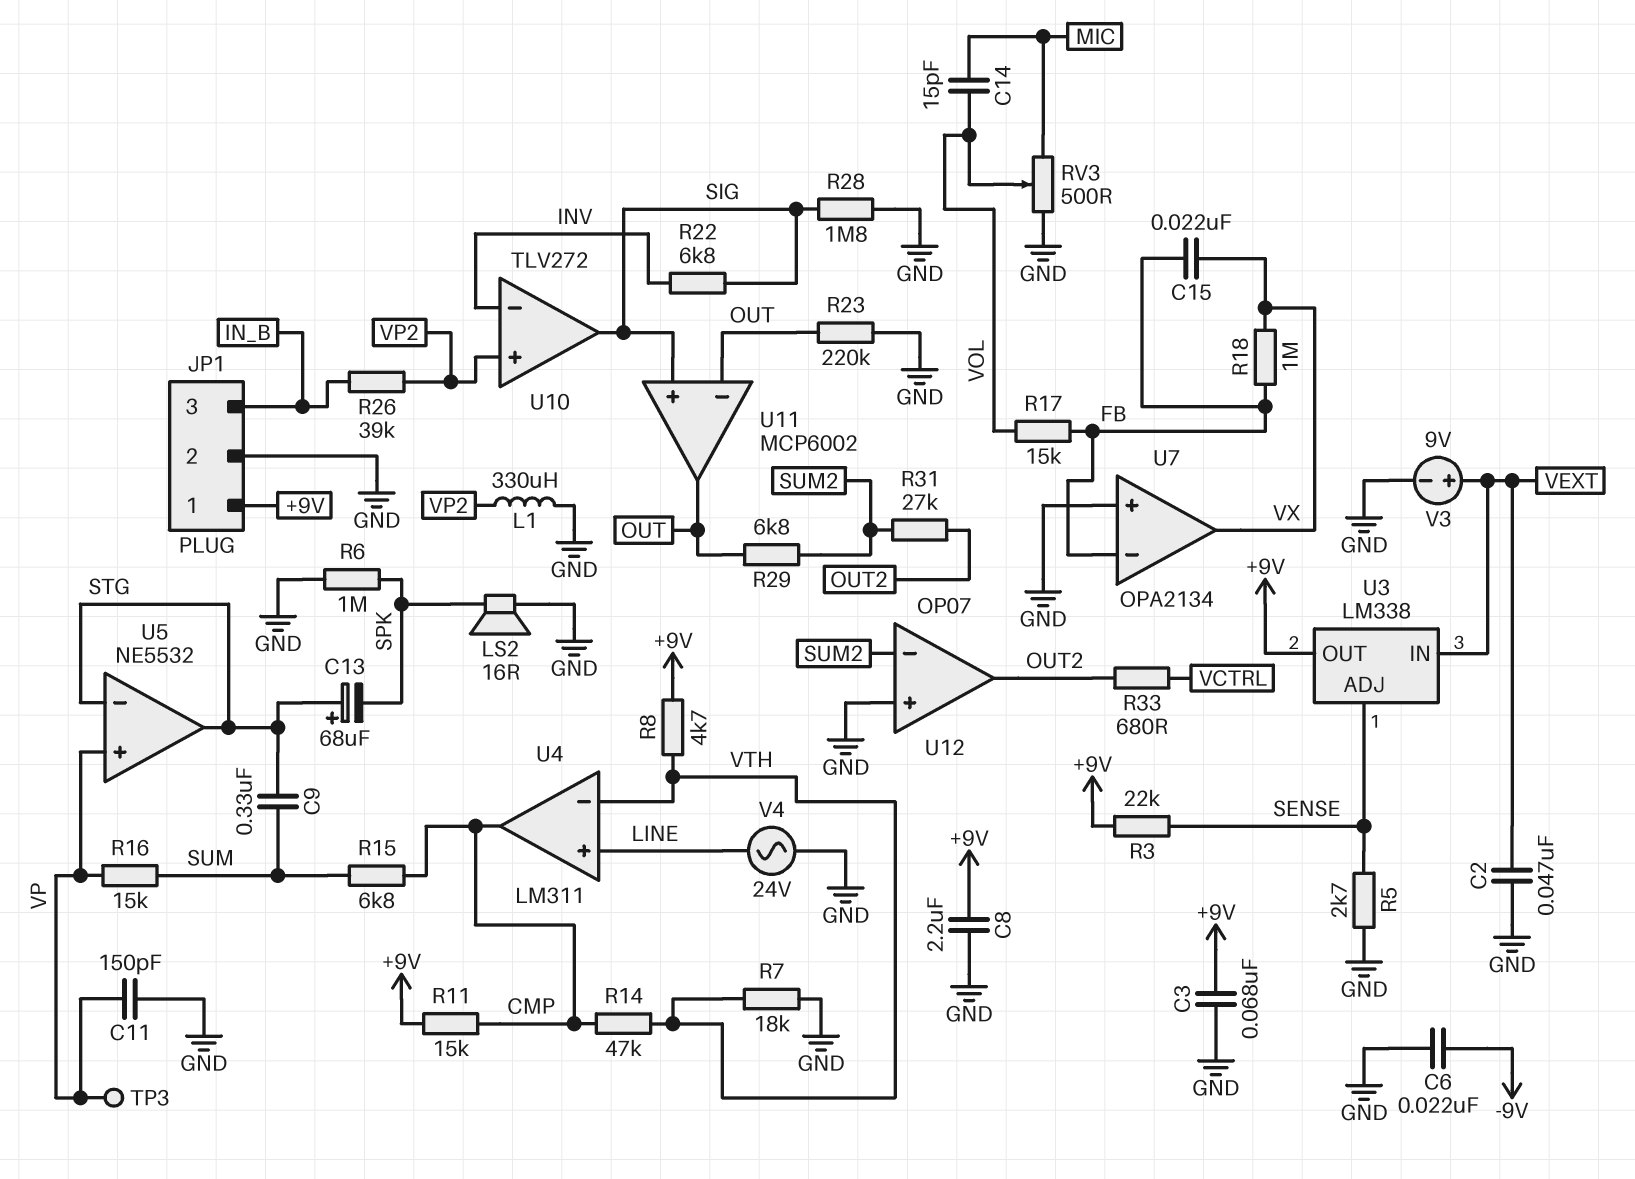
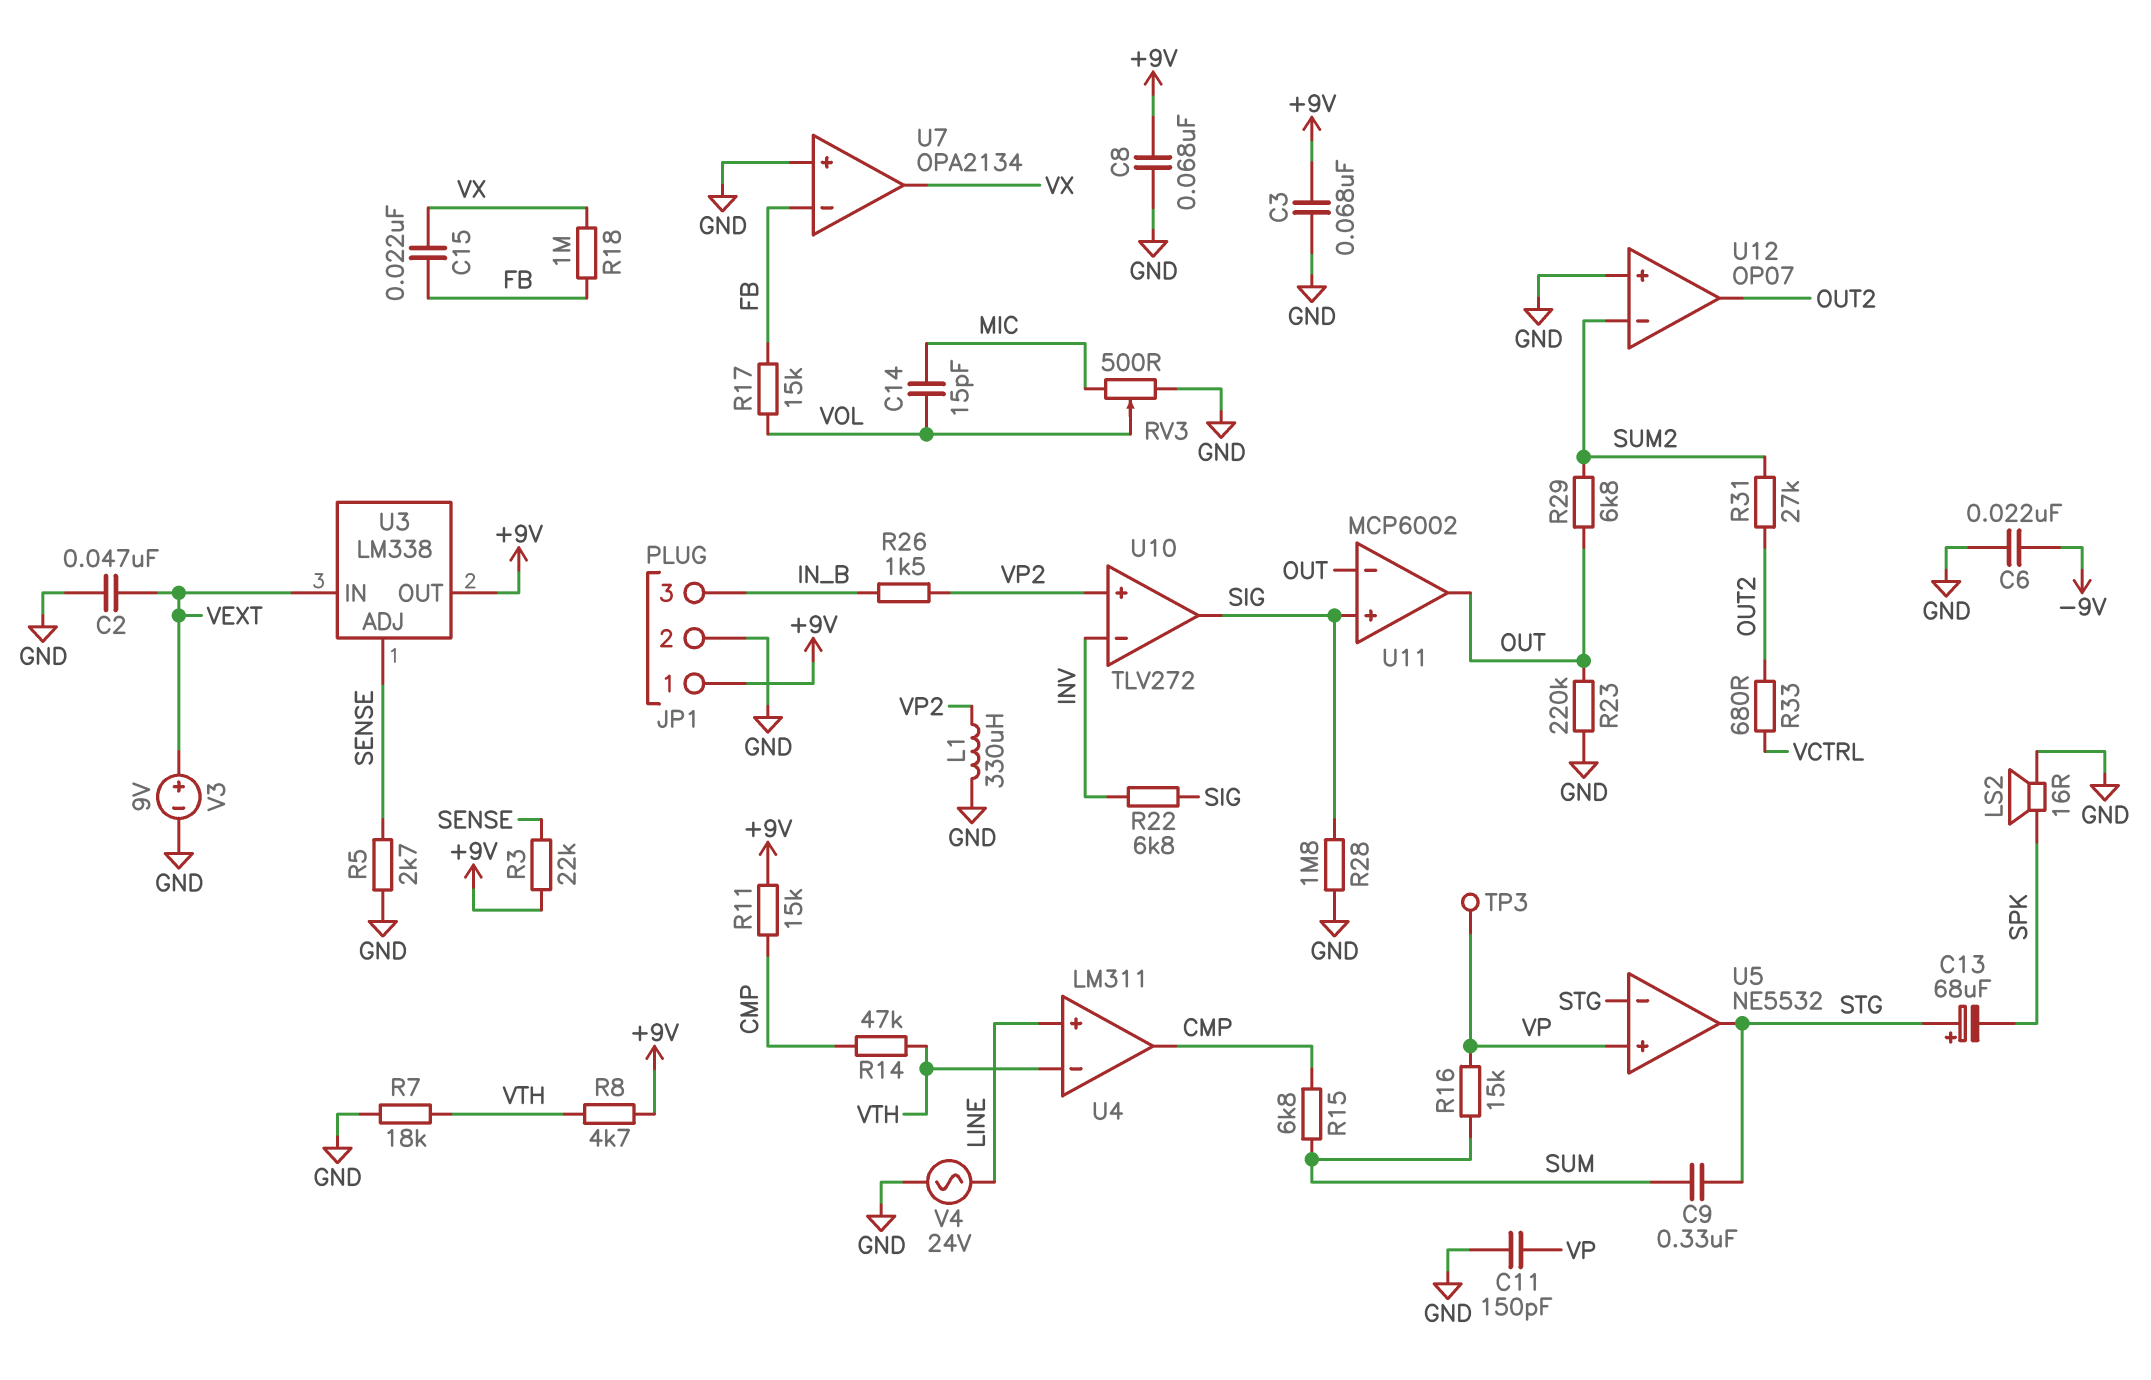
C8: 2.2uF (+9V, GND) -> 68nF (+9V, GND)
R6: 1M (GND, SPK) -> none
R26: 39k (IN_B, VP2) -> 1.5k (IN_B, VP2)

